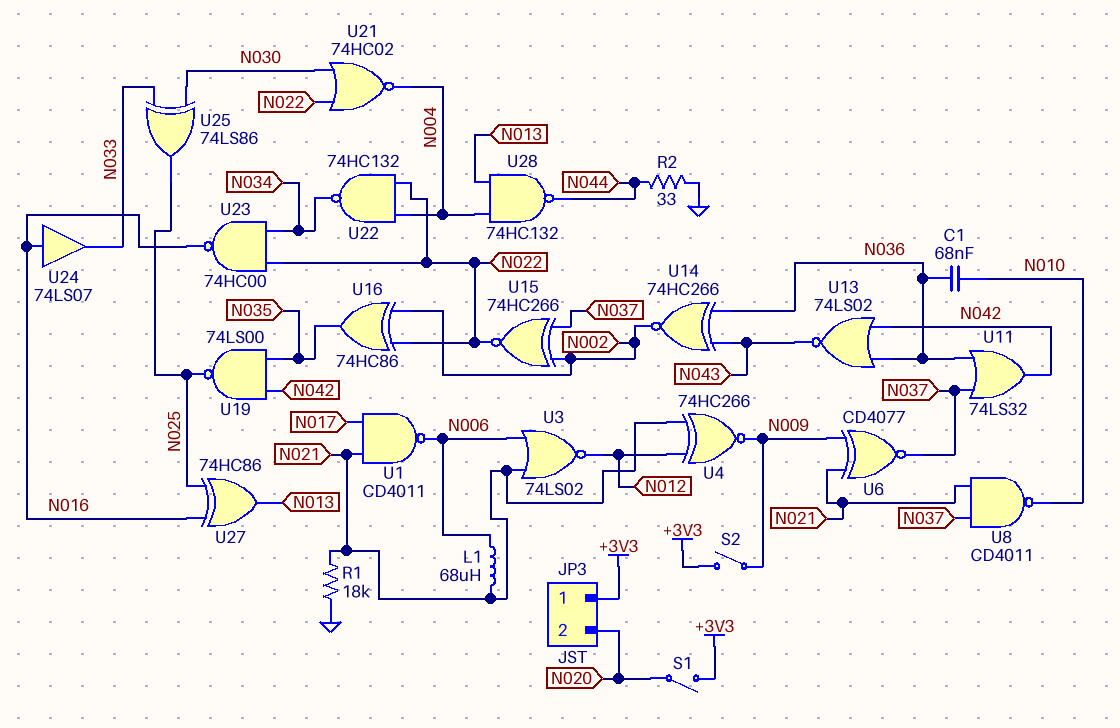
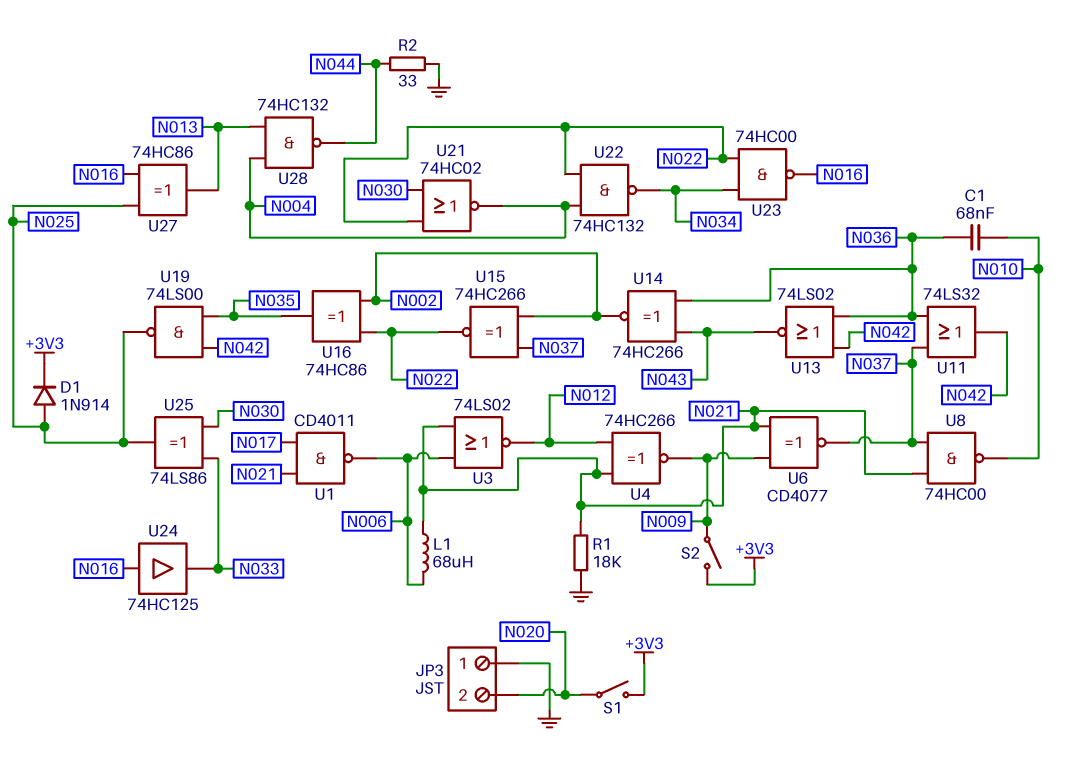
D1: none -> diode 1N914 (A N025, K +3V3)
JP3 pin 1: +3V3 -> GND
U8: NAND CD4011 (in N021, in N037, out N010) -> NAND 74HC00 (in N021, in N037, out N010)
U24: buffer 74LS07 (in N016, out N033) -> buffer 74HC125 (in N016, out N033)

